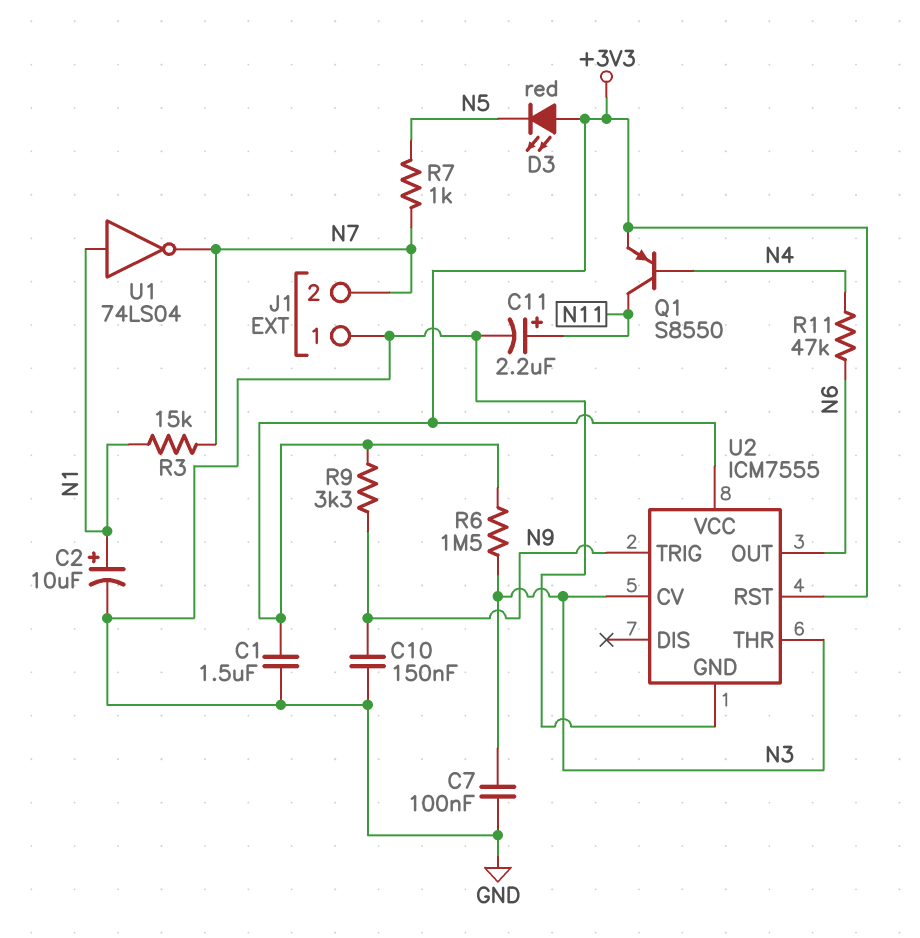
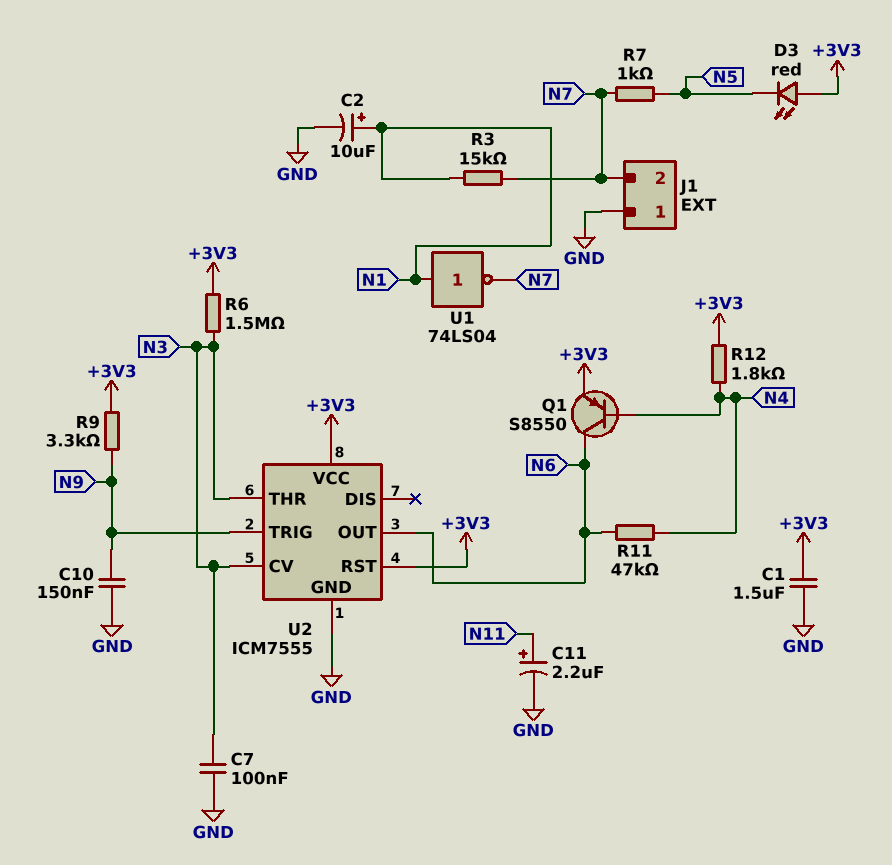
Q1: PNP S8550 (B N4, C N11, E +3V3) -> PNP S8550 (B N4, C N6, E +3V3)
R12: none -> 1.8k (+3V3, N4)

